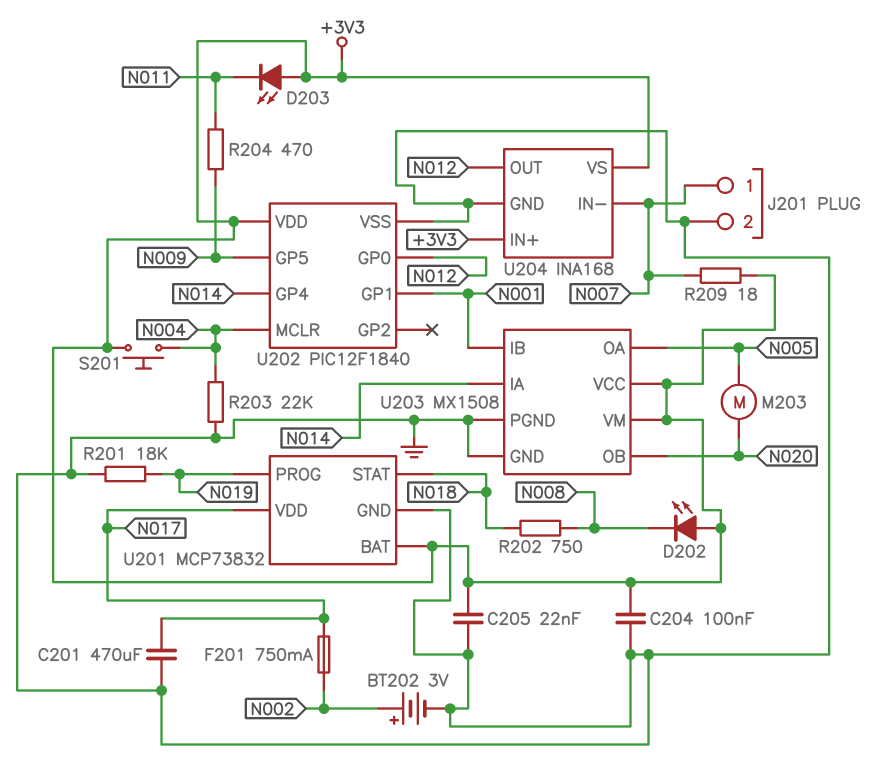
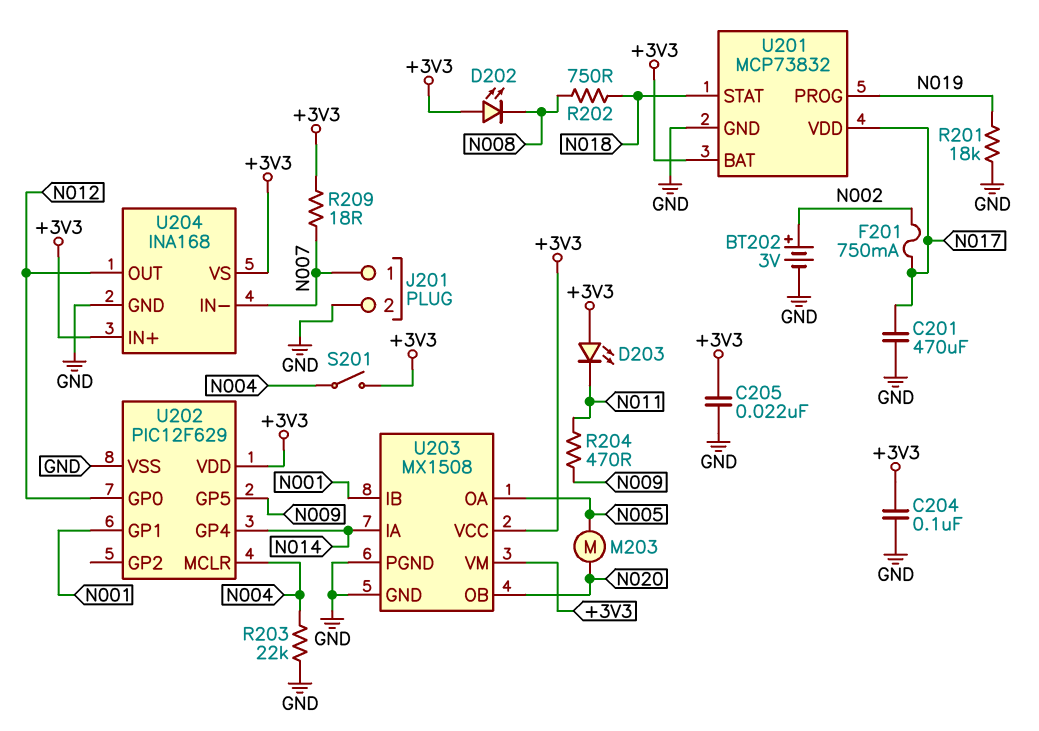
S201: button (+3V3, N004) -> switch (+3V3, N004)
U202: PIC12F1840 -> PIC12F629

